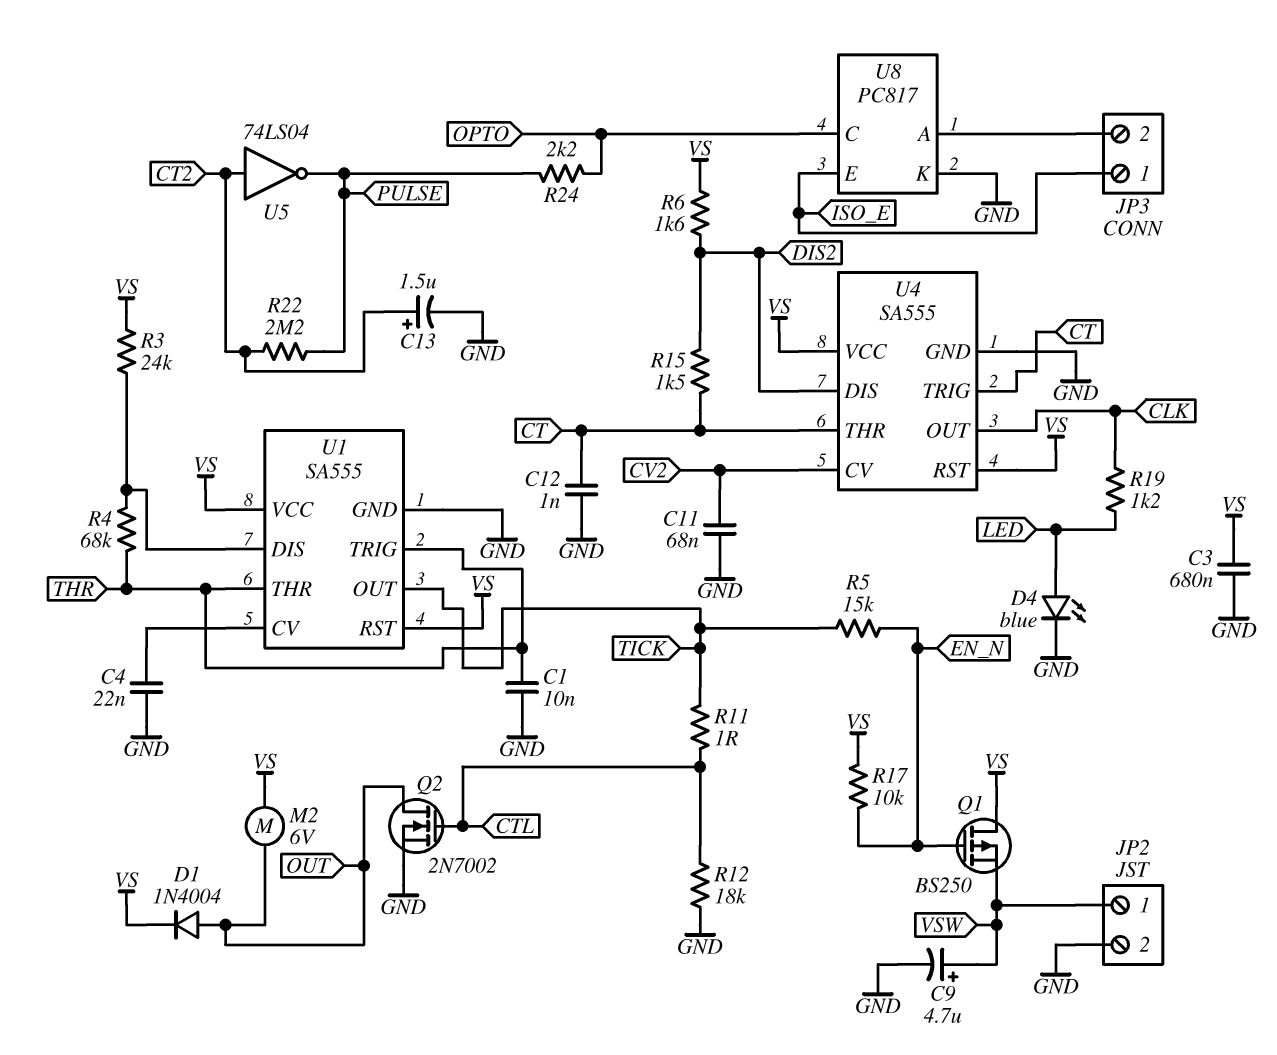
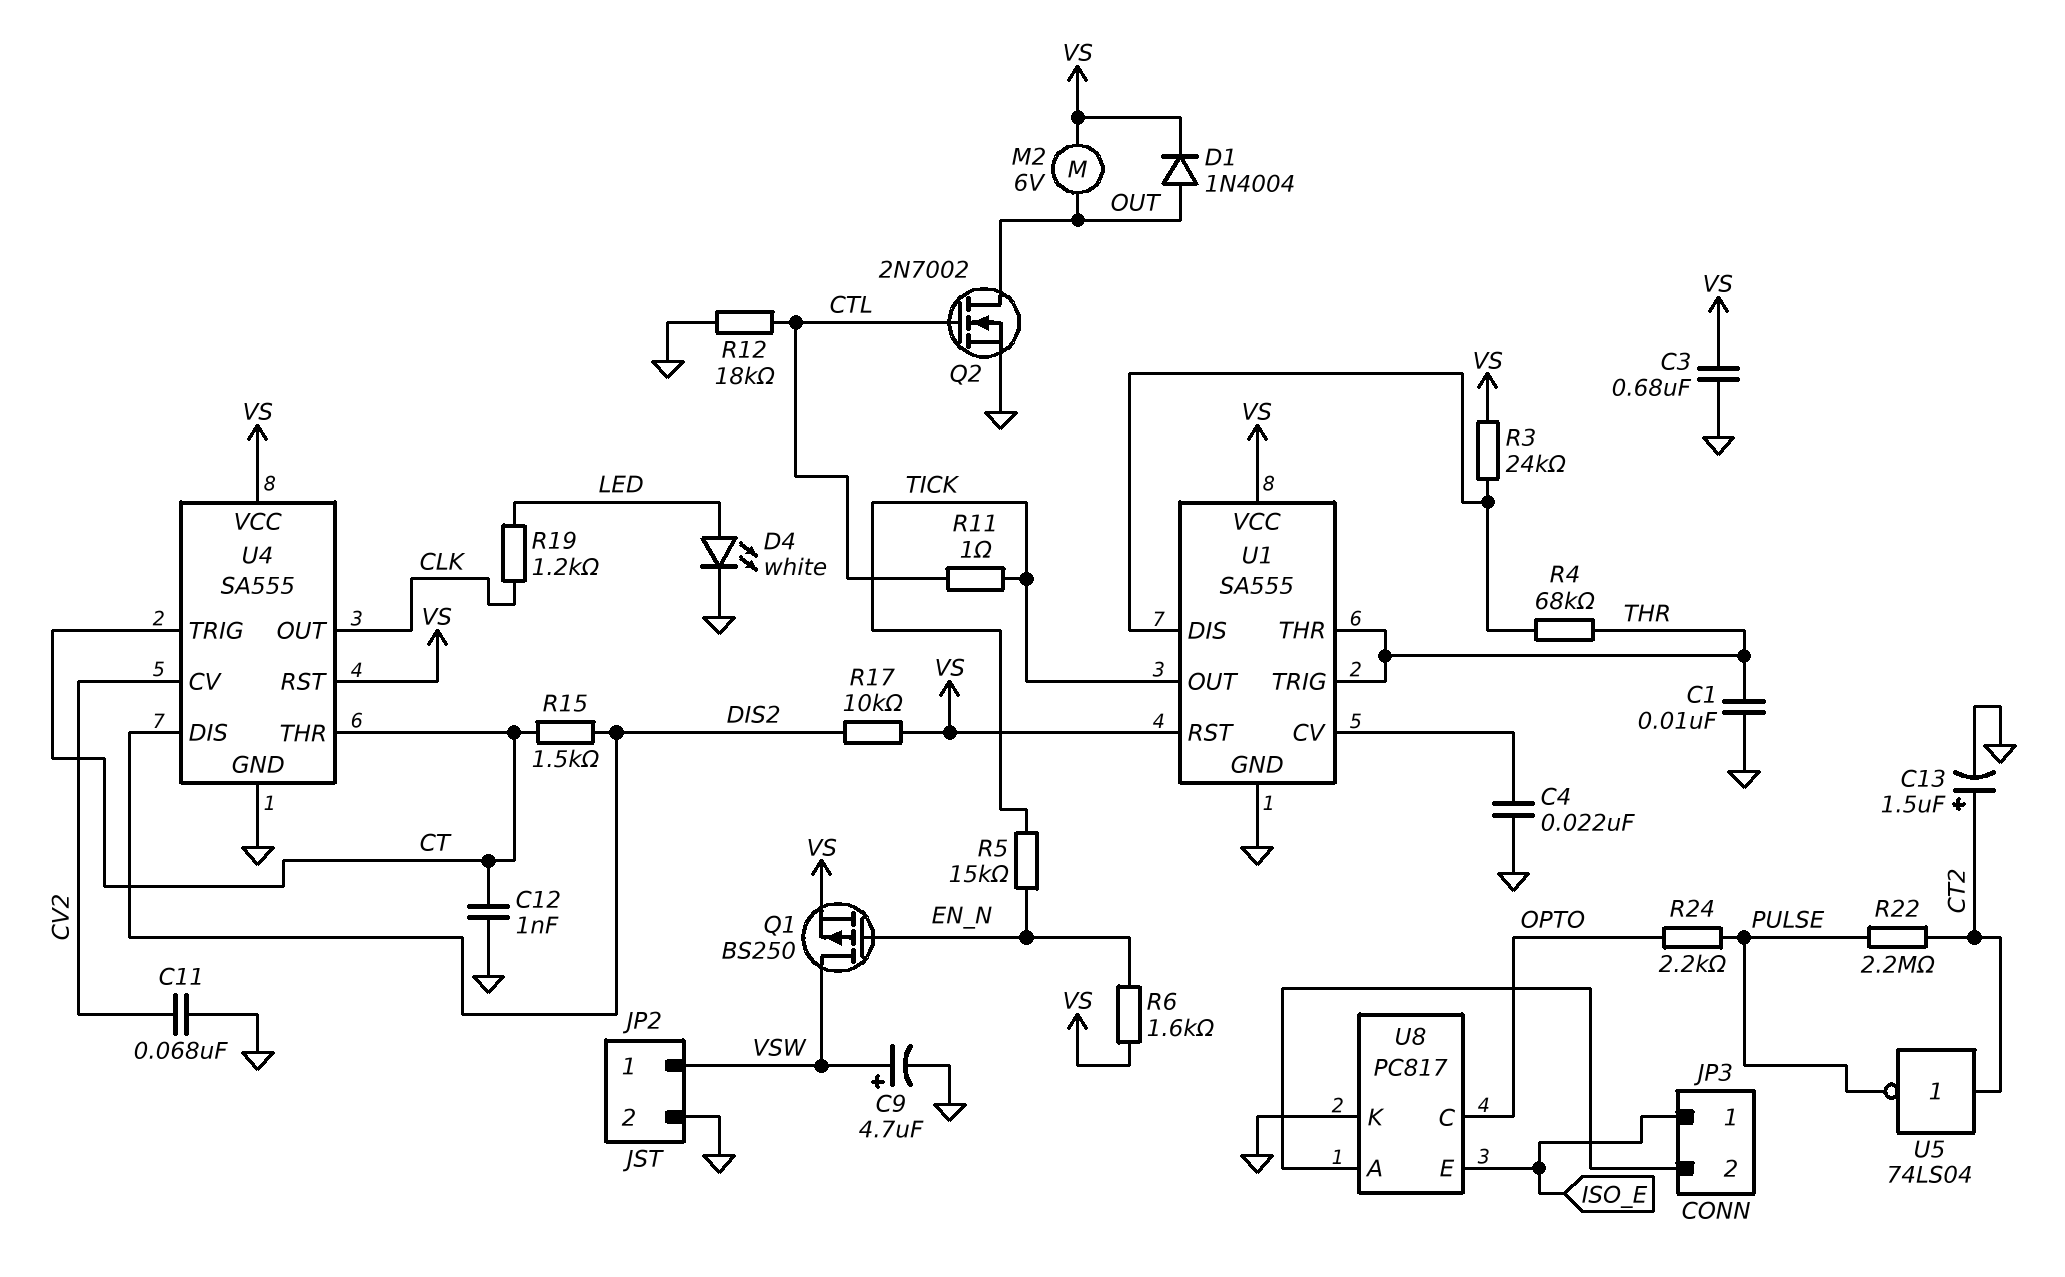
D4: LED blue (A LED, K GND) -> LED white (A LED, K GND)
Q1: PMOS BS250 (G EN_N, D VS, S VSW) -> PMOS BS250 (G EN_N, D VSW, S VS)
R6: 1.6k (DIS2, VS) -> 1.6k (EN_N, VS)
R17: 10k (EN_N, VS) -> 10k (DIS2, VS)

